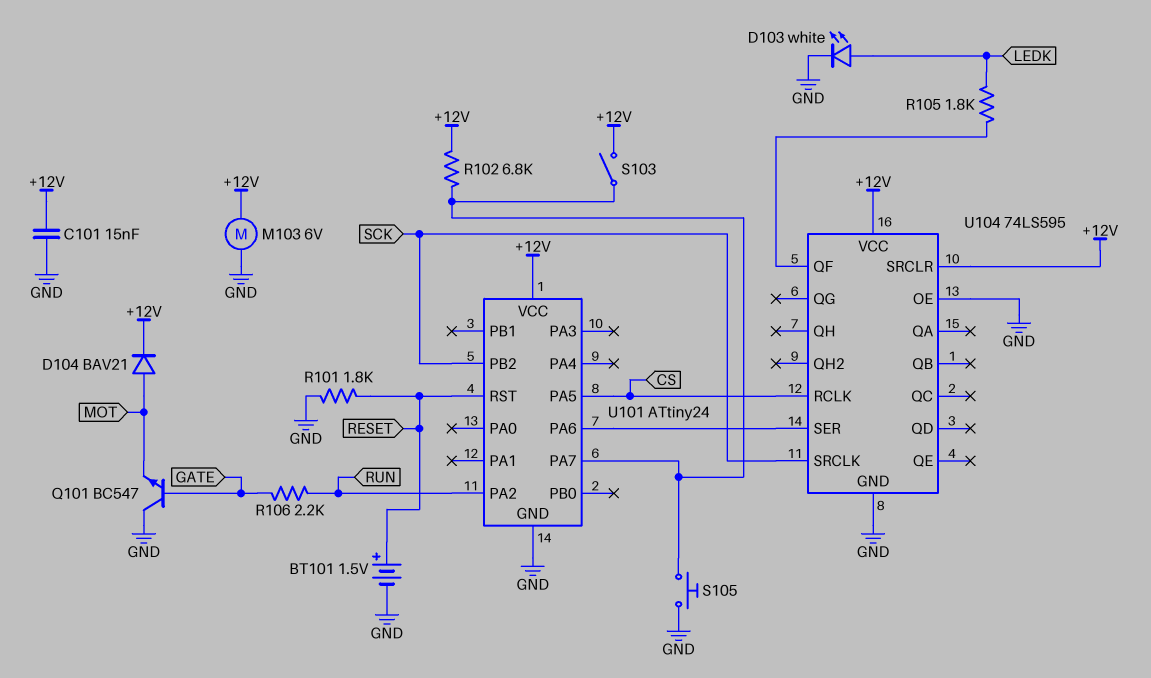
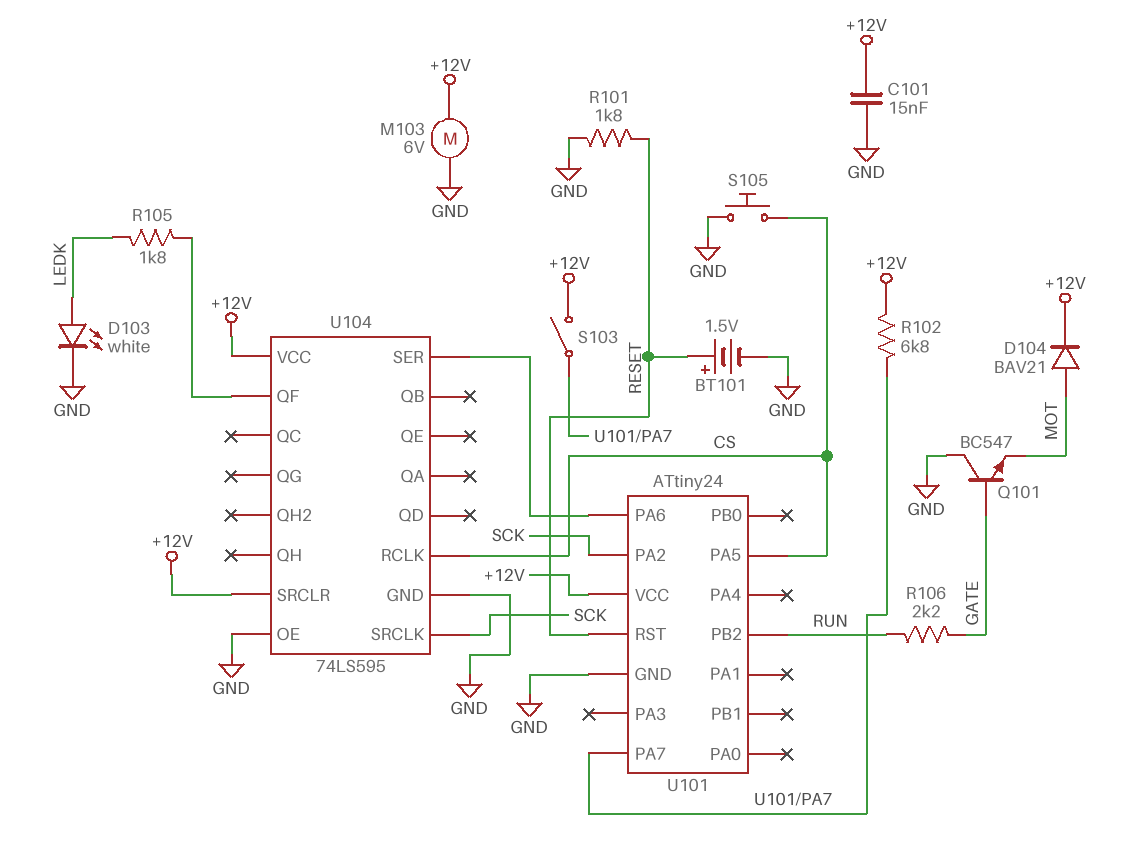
S105: button (GND, U101/PA7) -> button (CS, GND)
U101 pin PA2: RUN -> SCK
U101 pin PB2: SCK -> RUN

